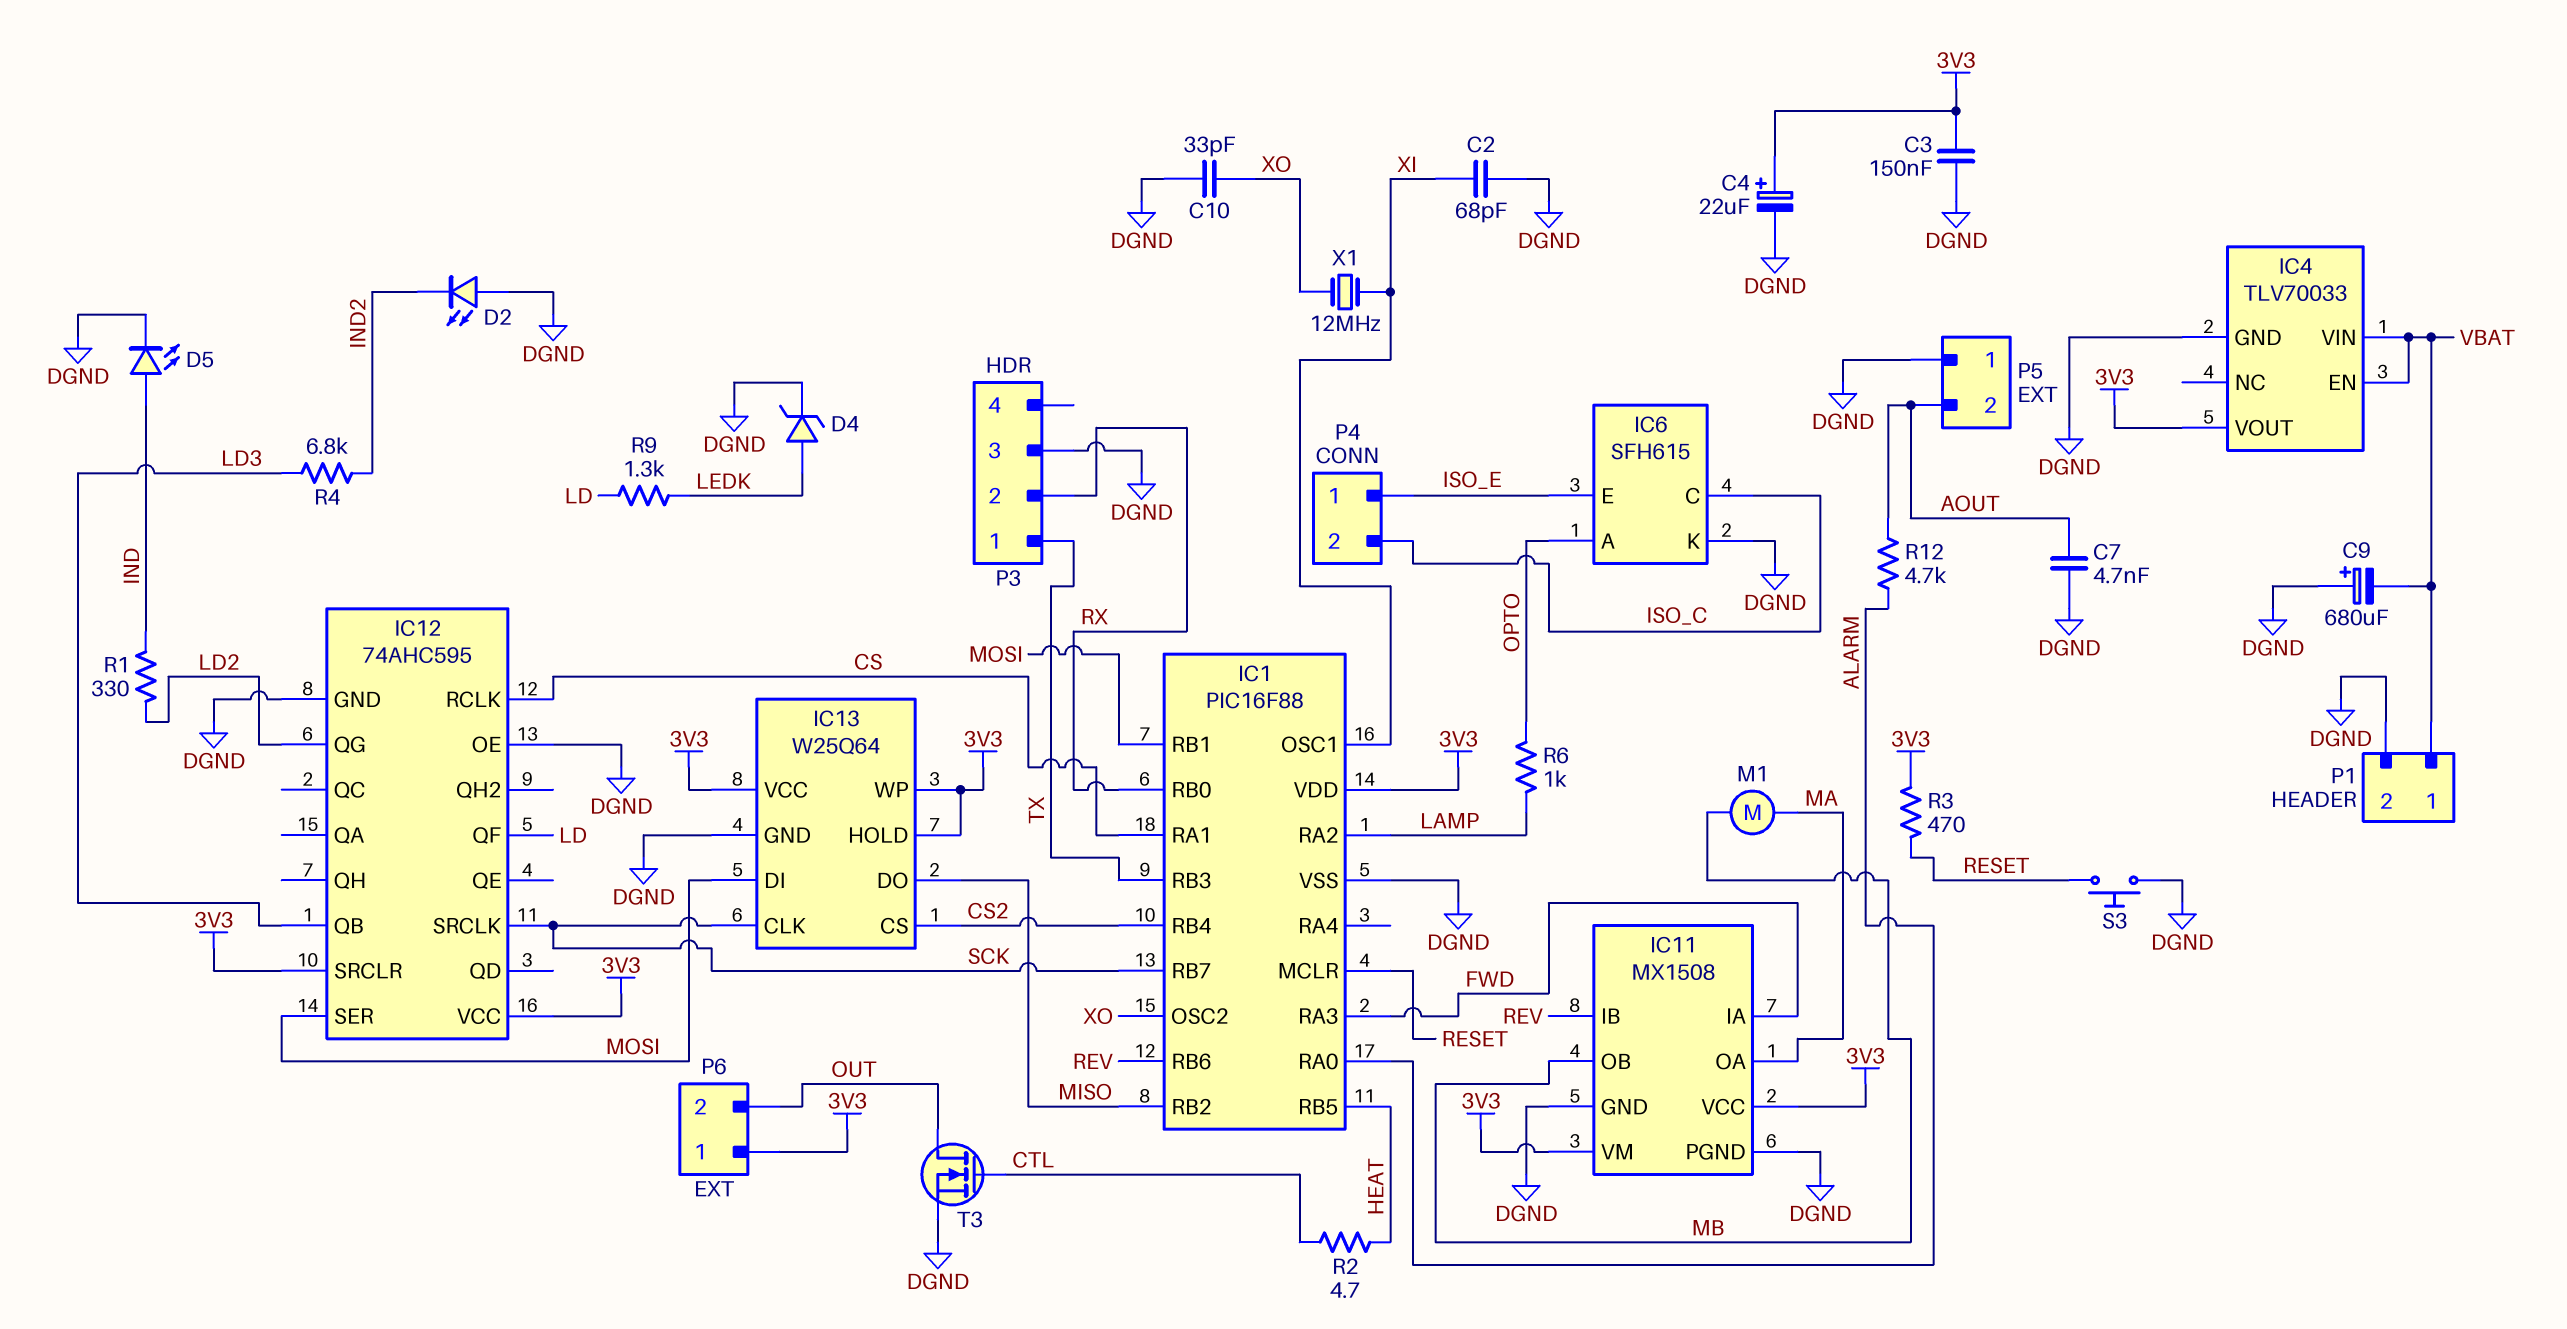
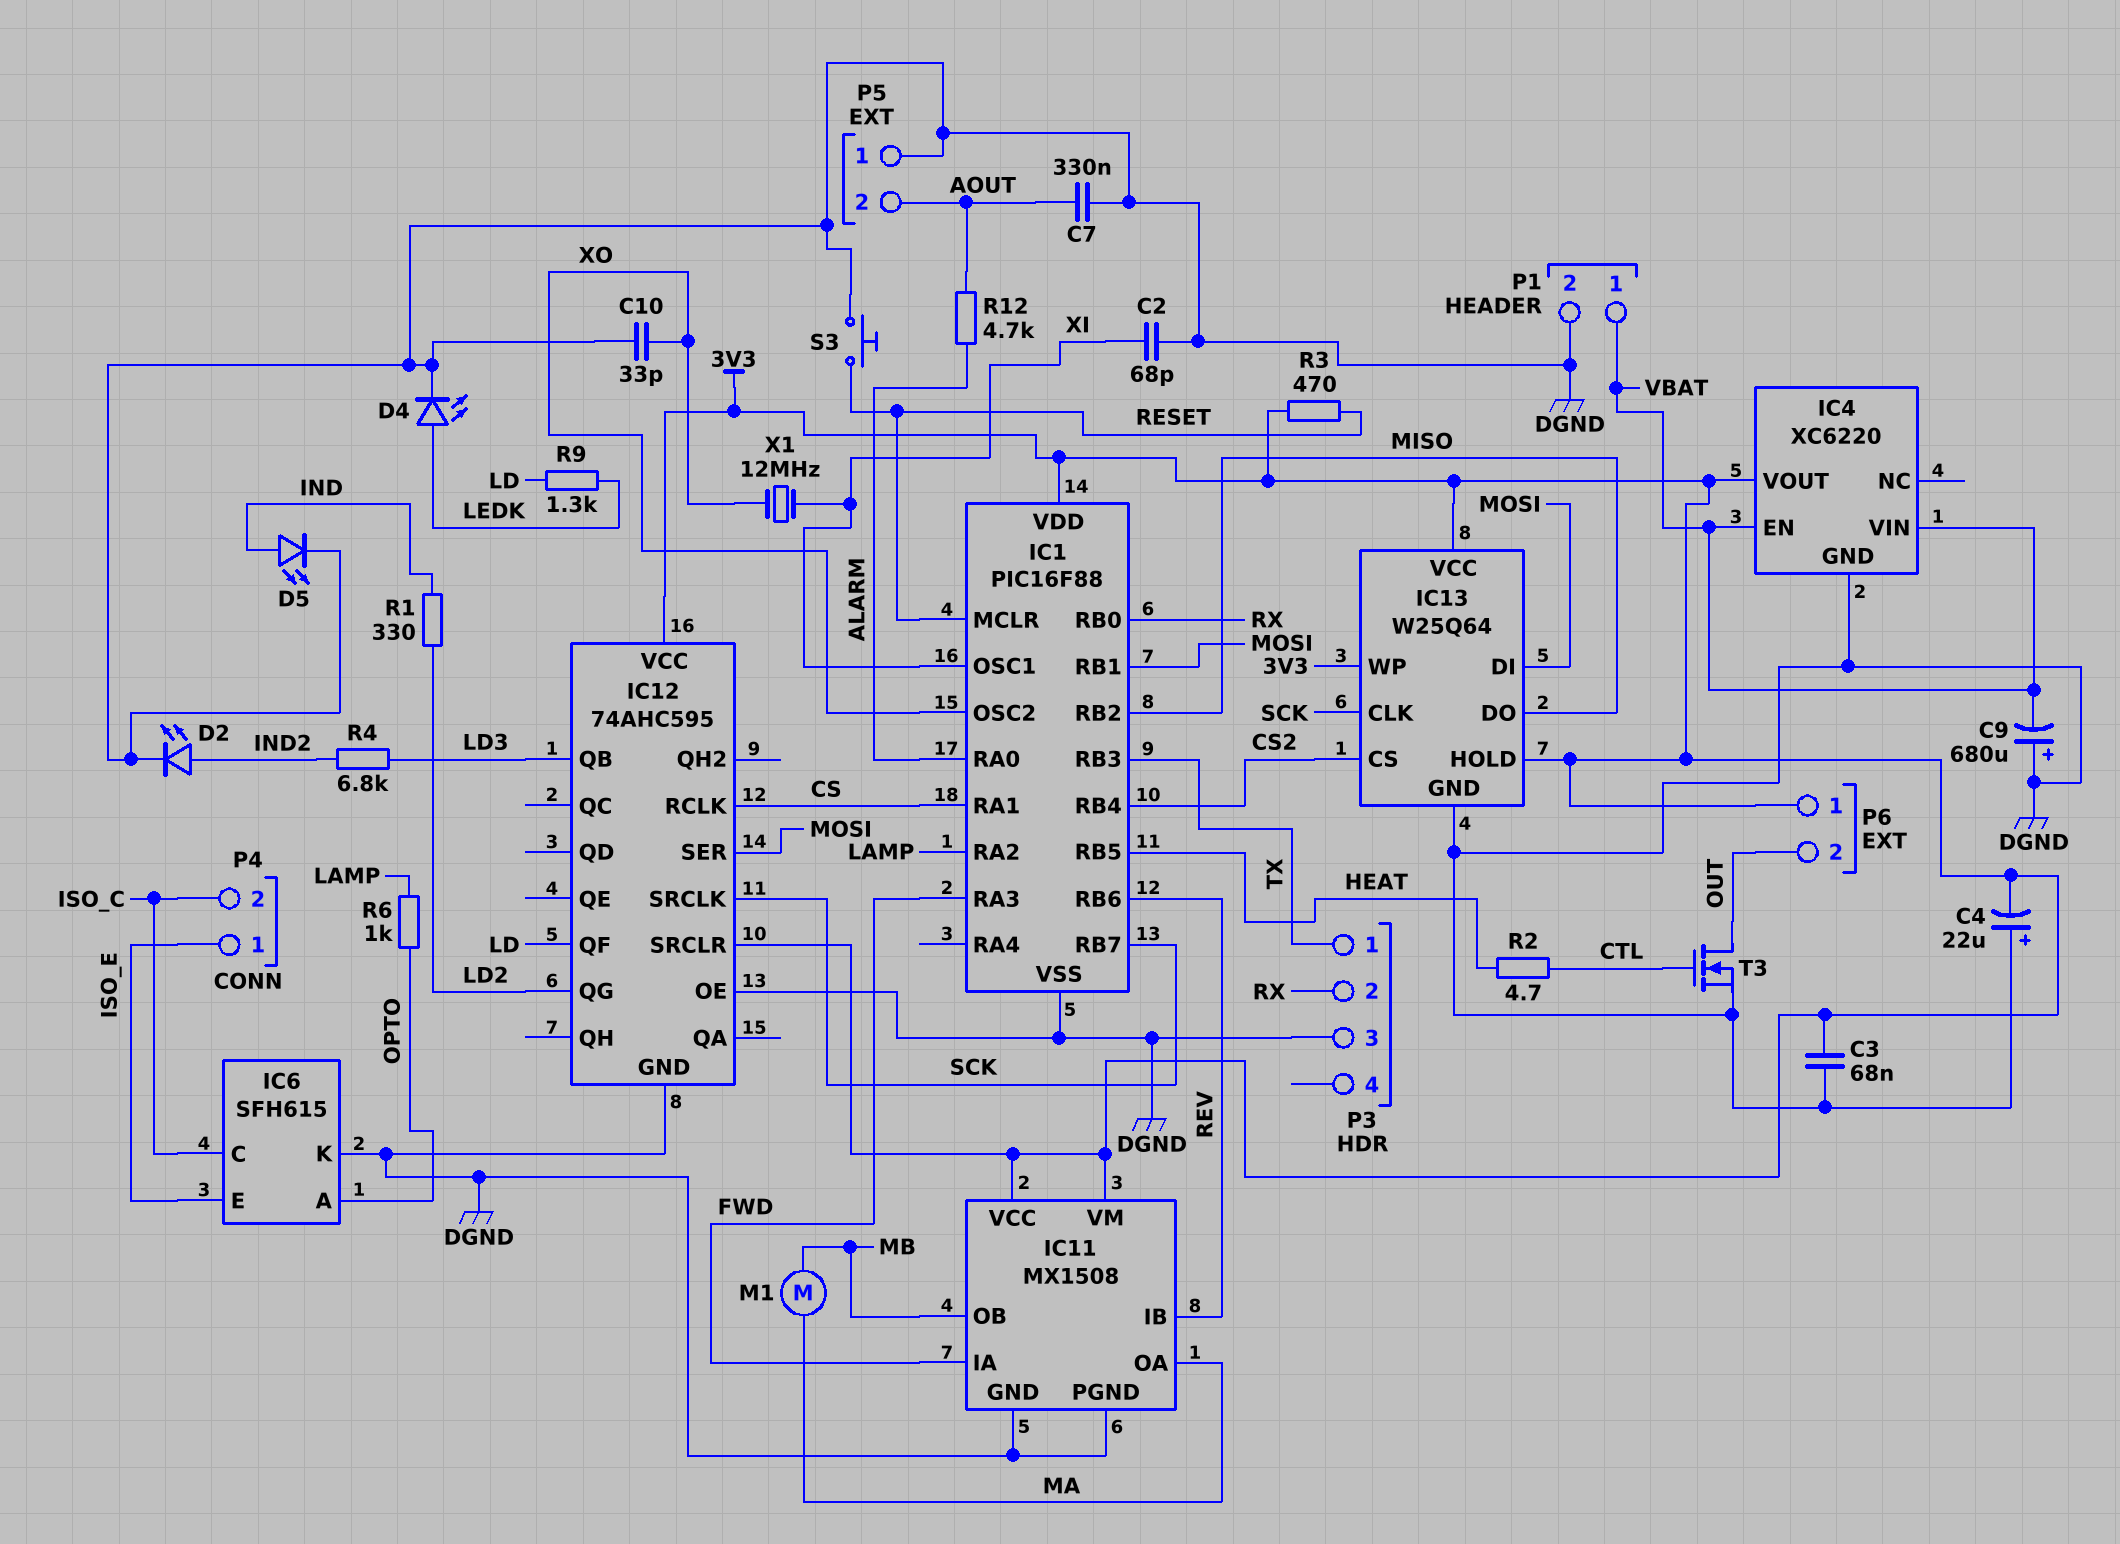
C3: 150nF (3V3, DGND) -> 68nF (3V3, DGND)
C4: 22uF (plus 3V3, minus DGND) -> 22uF (plus DGND, minus 3V3)
C7: 4.7nF (AOUT, DGND) -> 330nF (AOUT, DGND)
D2: LED (A DGND, K IND2) -> LED (A IND2, K DGND)
D4: zener (A LEDK, K DGND) -> LED (A LEDK, K DGND)
IC4: TLV70033 -> XC6220

